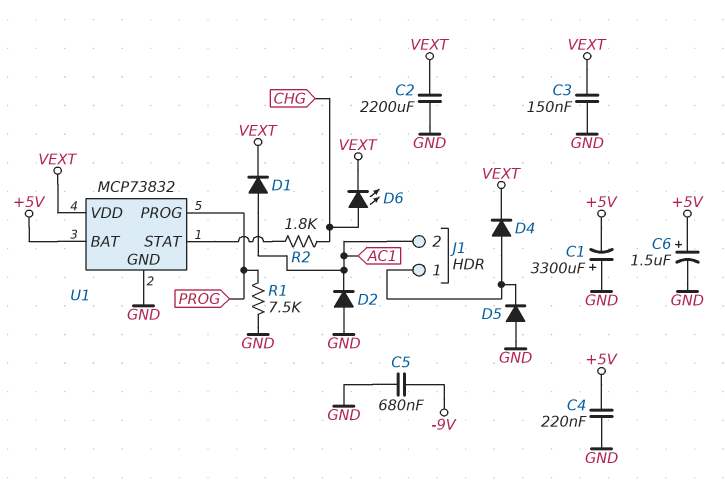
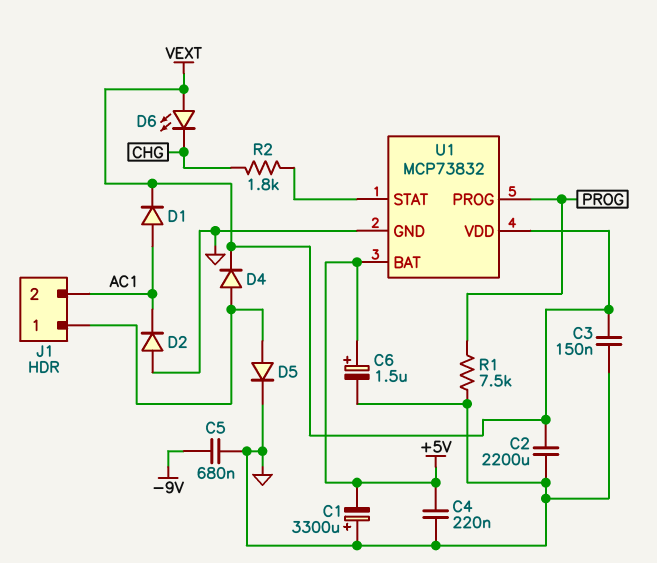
D5: diode (A GND, K J1/1) -> diode (A J1/1, K GND)
D6: LED (A CHG, K VEXT) -> LED (A VEXT, K CHG)

